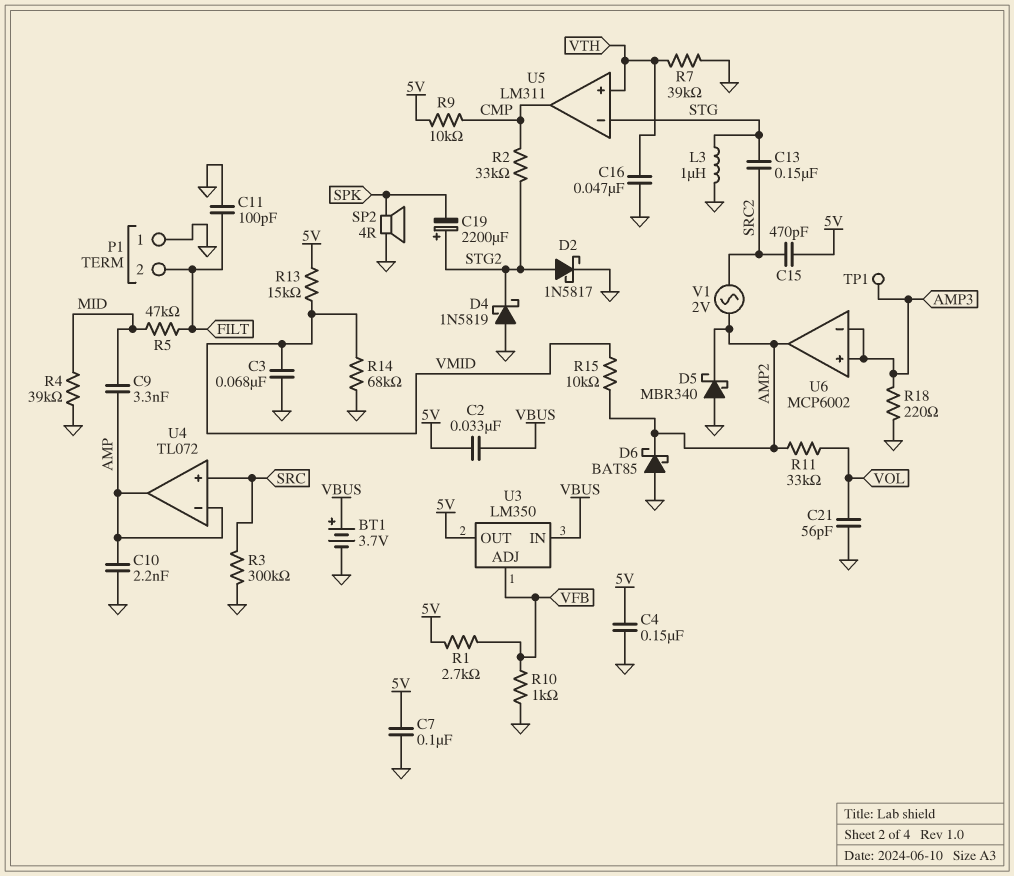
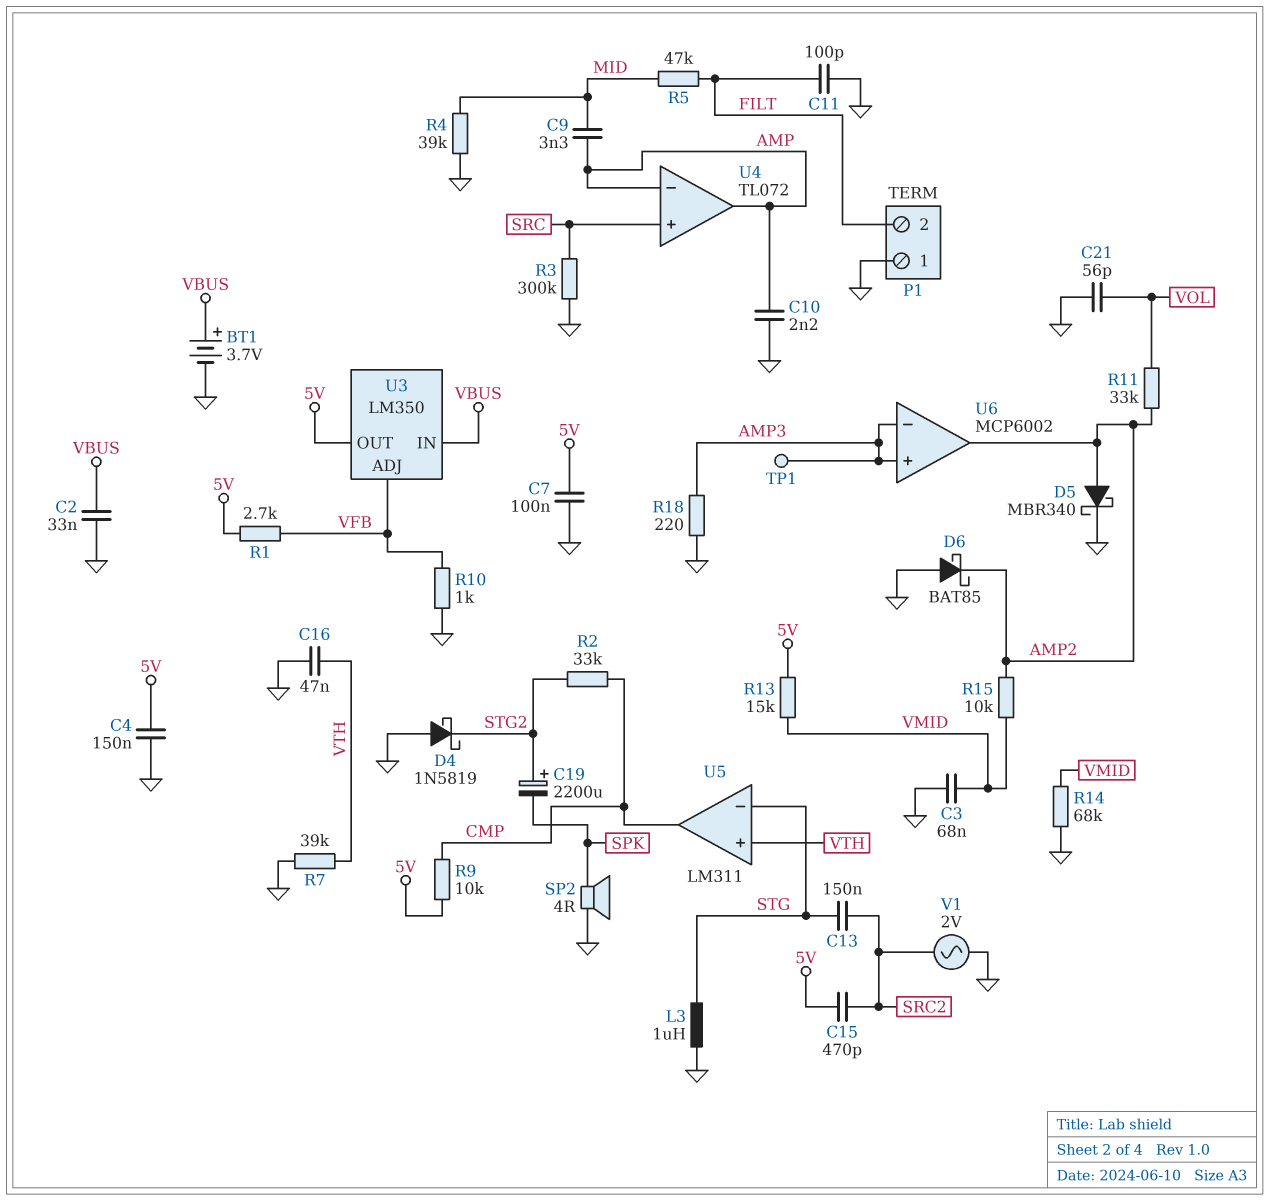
C2: 33nF (5V, VBUS) -> 33nF (GND, VBUS)
D2: schottky 1N5817 (A STG2, K GND) -> none
D5: schottky MBR340 (A GND, K AMP2) -> schottky MBR340 (A AMP2, K GND)
V1: AC 2V (AMP2, SRC2) -> AC 2V (GND, SRC2)

